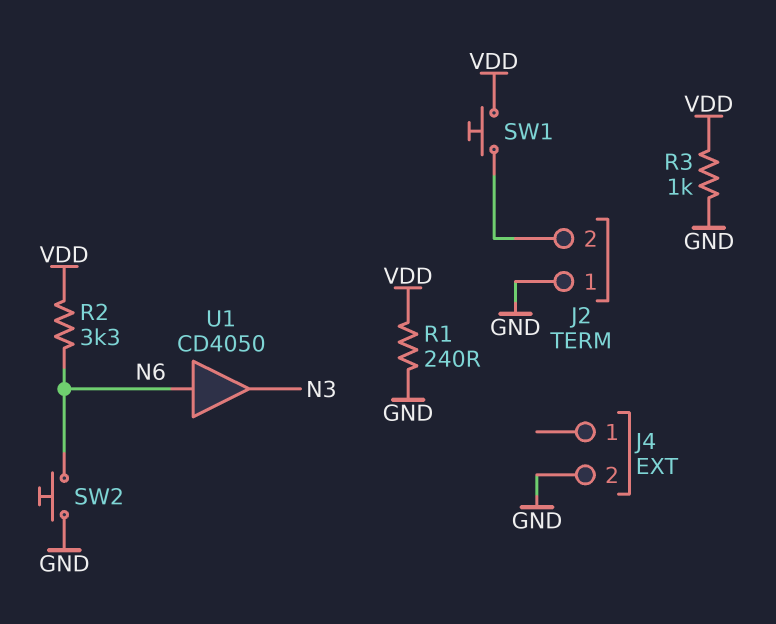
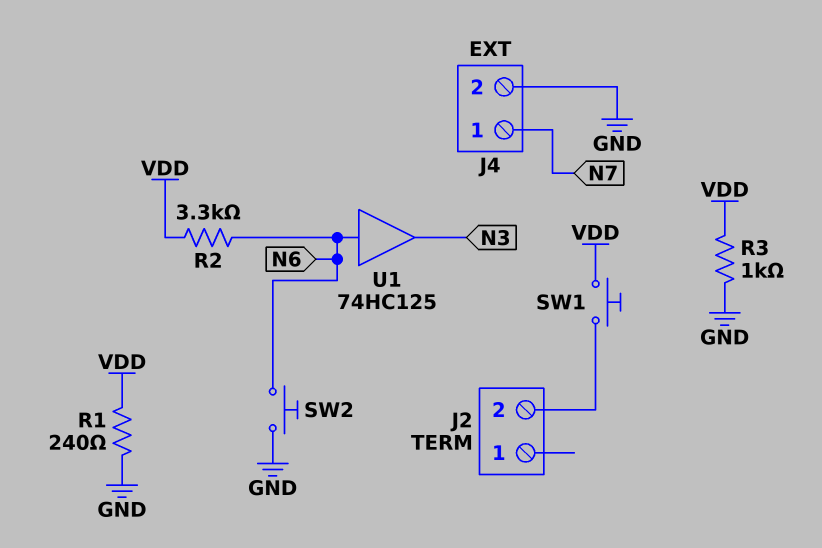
J2 pin 1: GND -> none
J4 pin 1: none -> N7
U1: buffer CD4050 (in N6, out N3) -> buffer 74HC125 (in N6, out N3)

